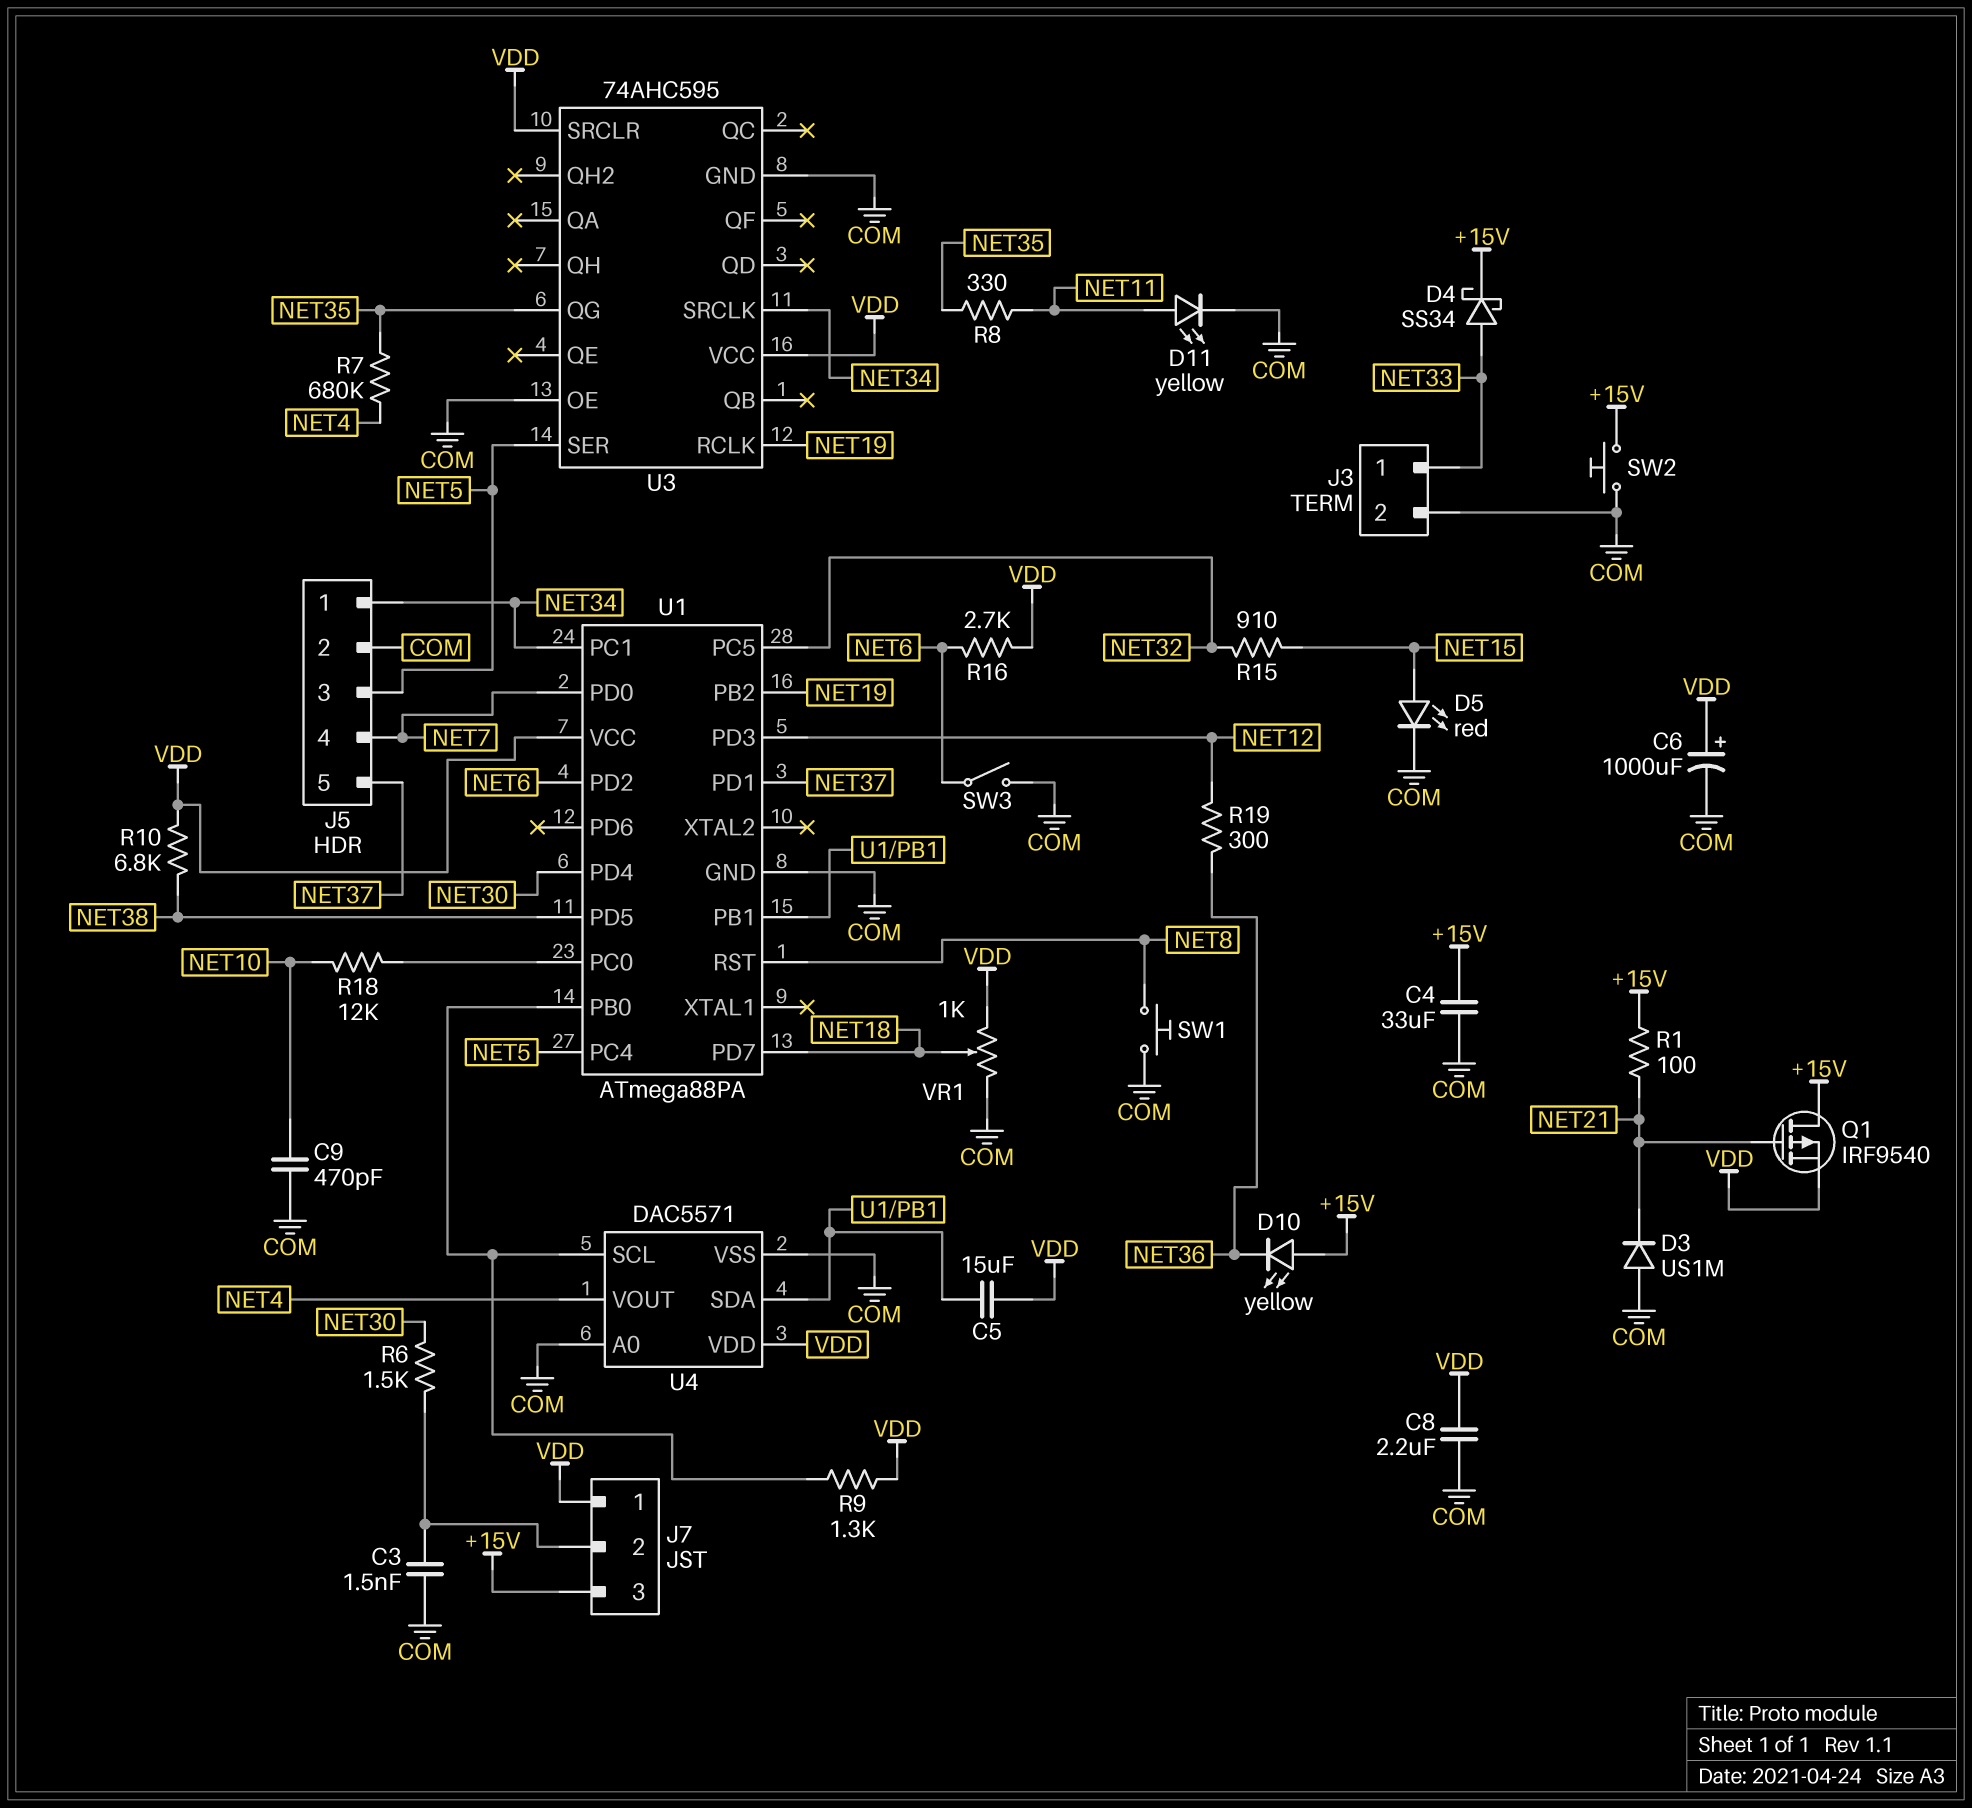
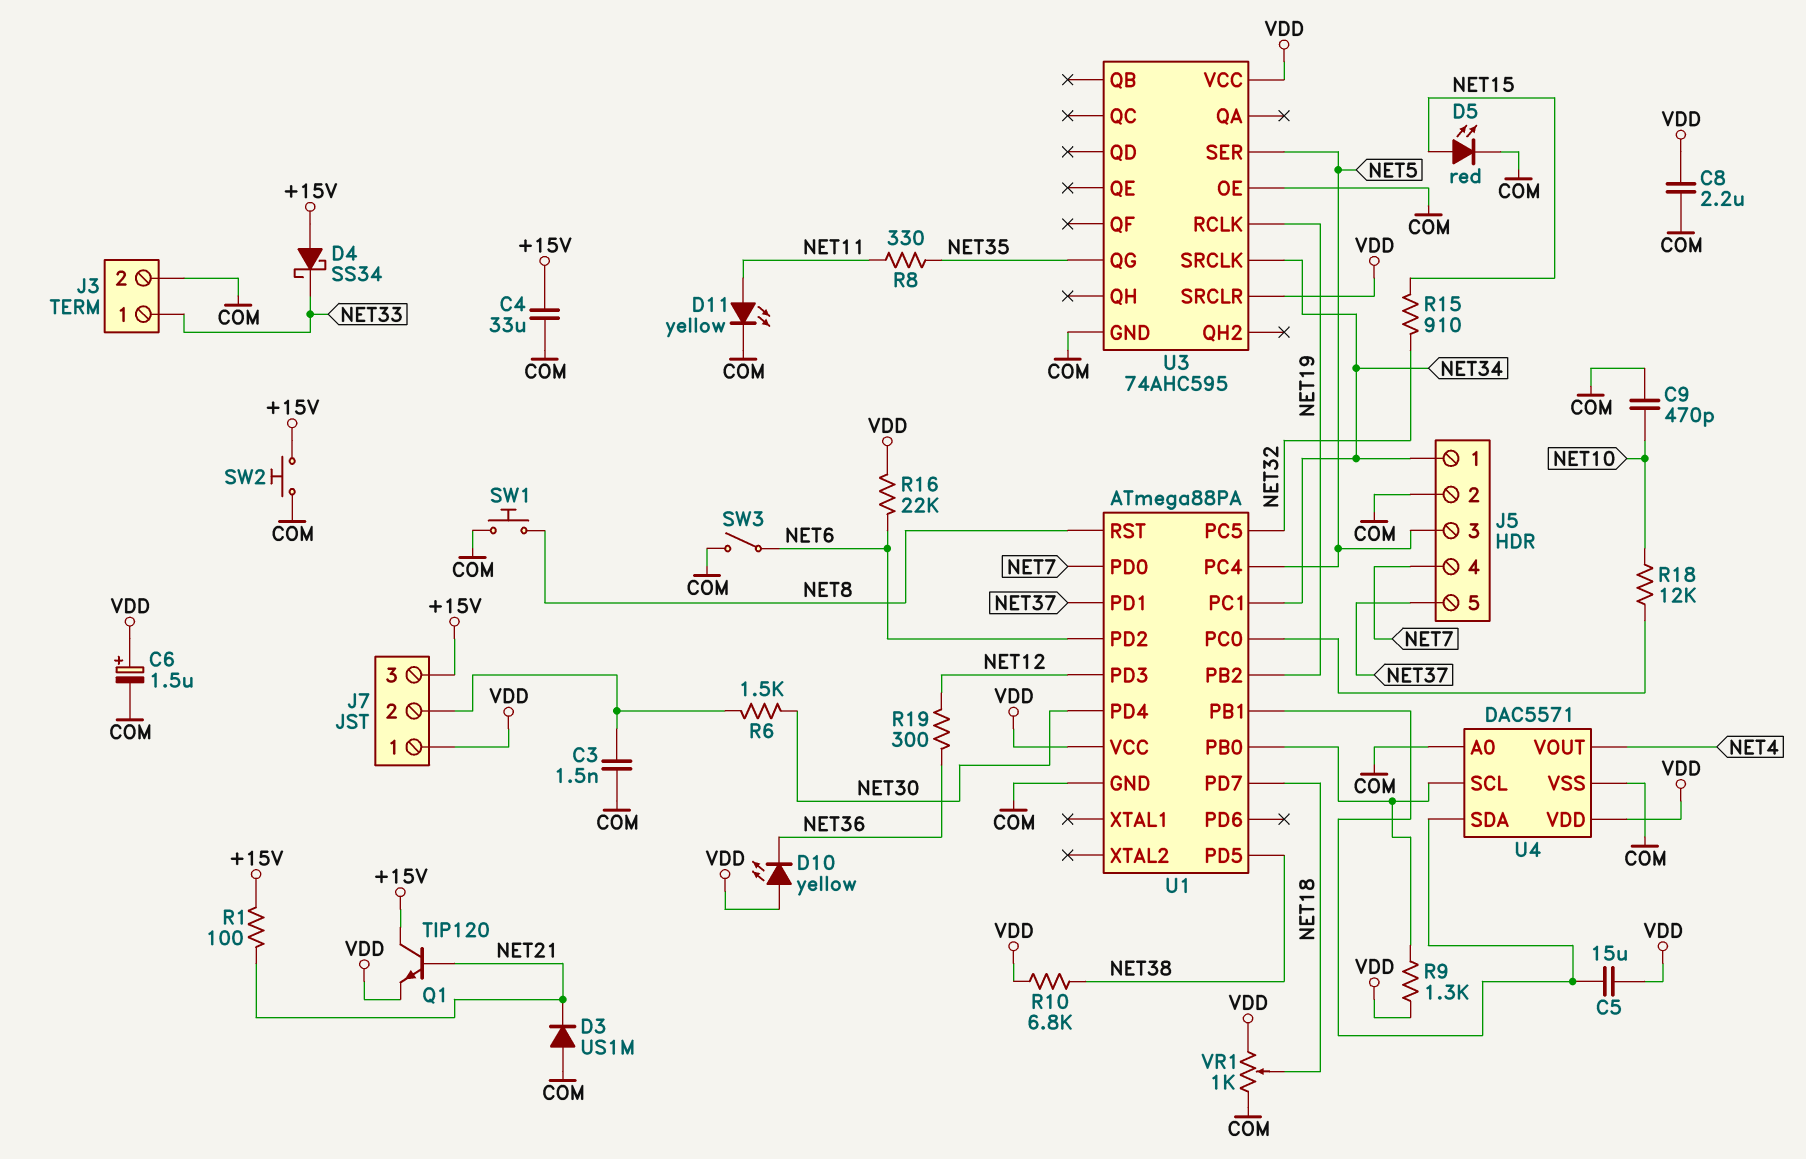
C6: 1000uF (plus VDD, minus COM) -> 1.5uF (plus VDD, minus COM)
D4: schottky SS34 (A NET33, K +15V) -> schottky SS34 (A +15V, K NET33)
D10: LED yellow (A +15V, K NET36) -> LED yellow (A VDD, K NET36)
Q1: PMOS IRF9540 (G NET21, D +15V, S VDD) -> NPN TIP120 (B NET21, C +15V, E VDD)
R7: 680k (NET4, NET35) -> none
R16: 2.7k (NET6, VDD) -> 22k (NET6, VDD)

